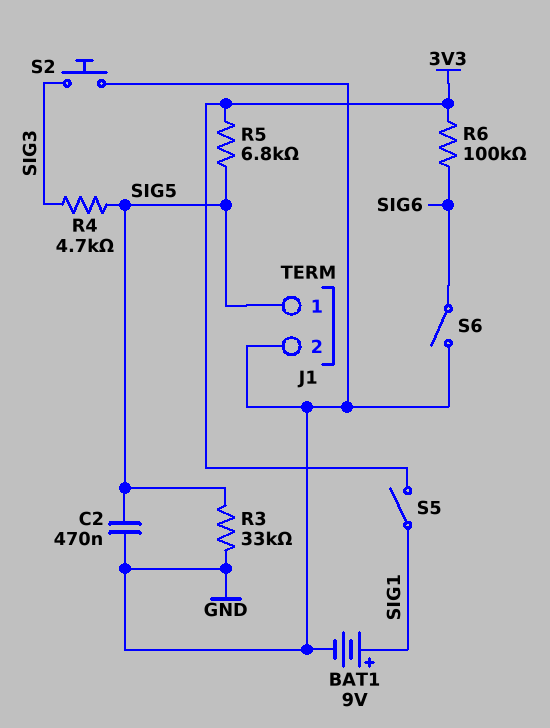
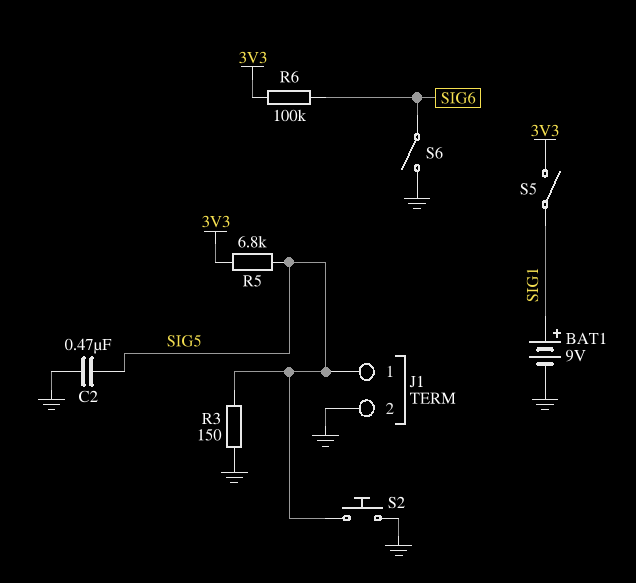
R3: 33k (GND, SIG5) -> 150 (GND, SIG5)
R4: 4.7k (SIG3, SIG5) -> none
S2: button (GND, SIG3) -> button (GND, SIG5)

